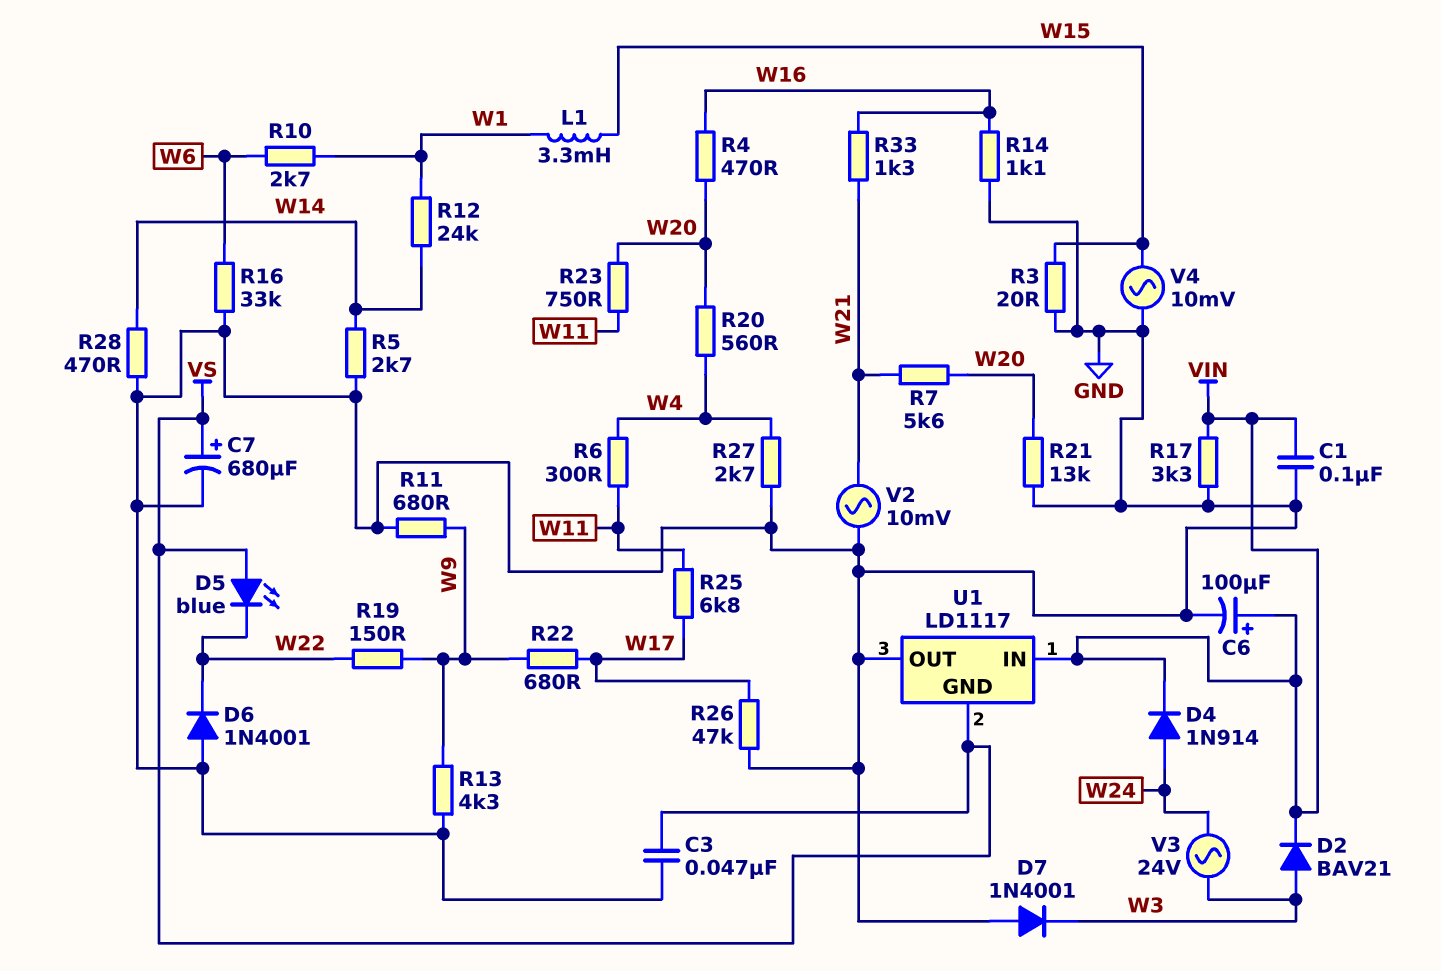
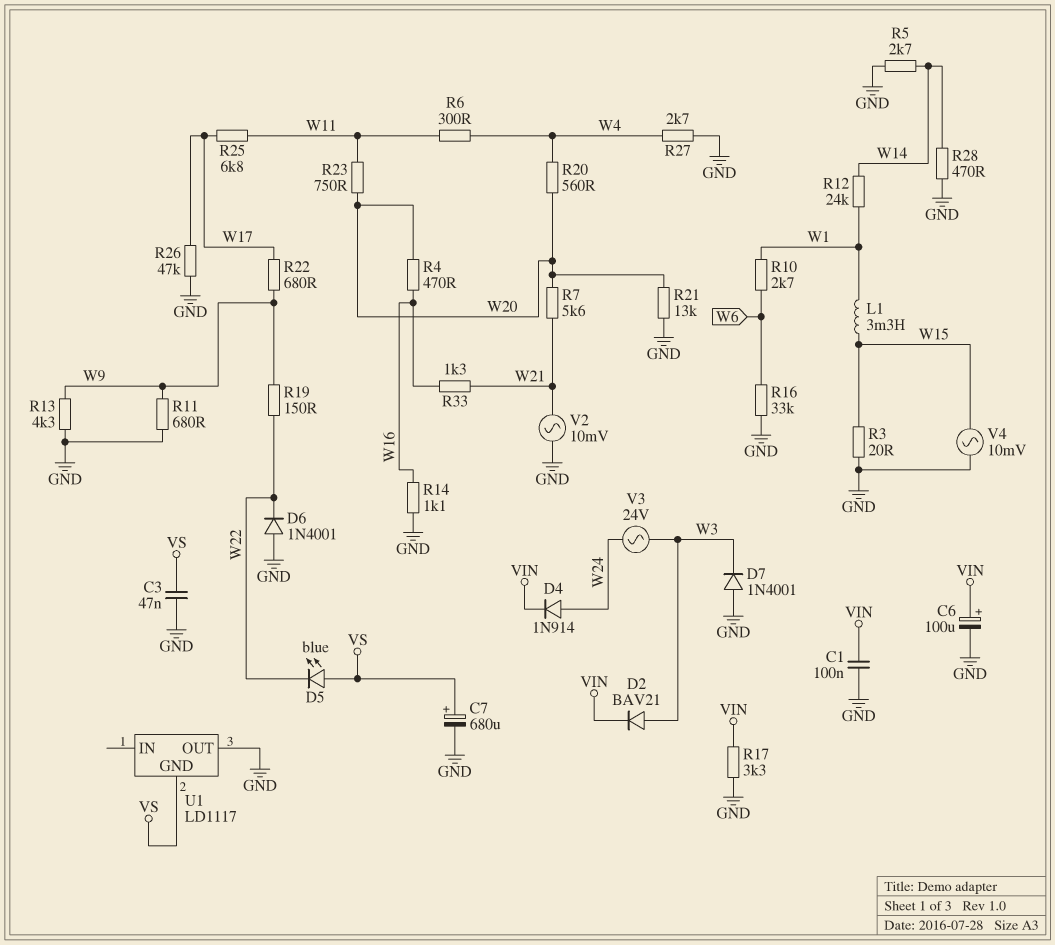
U1 pin IN: VIN -> none

